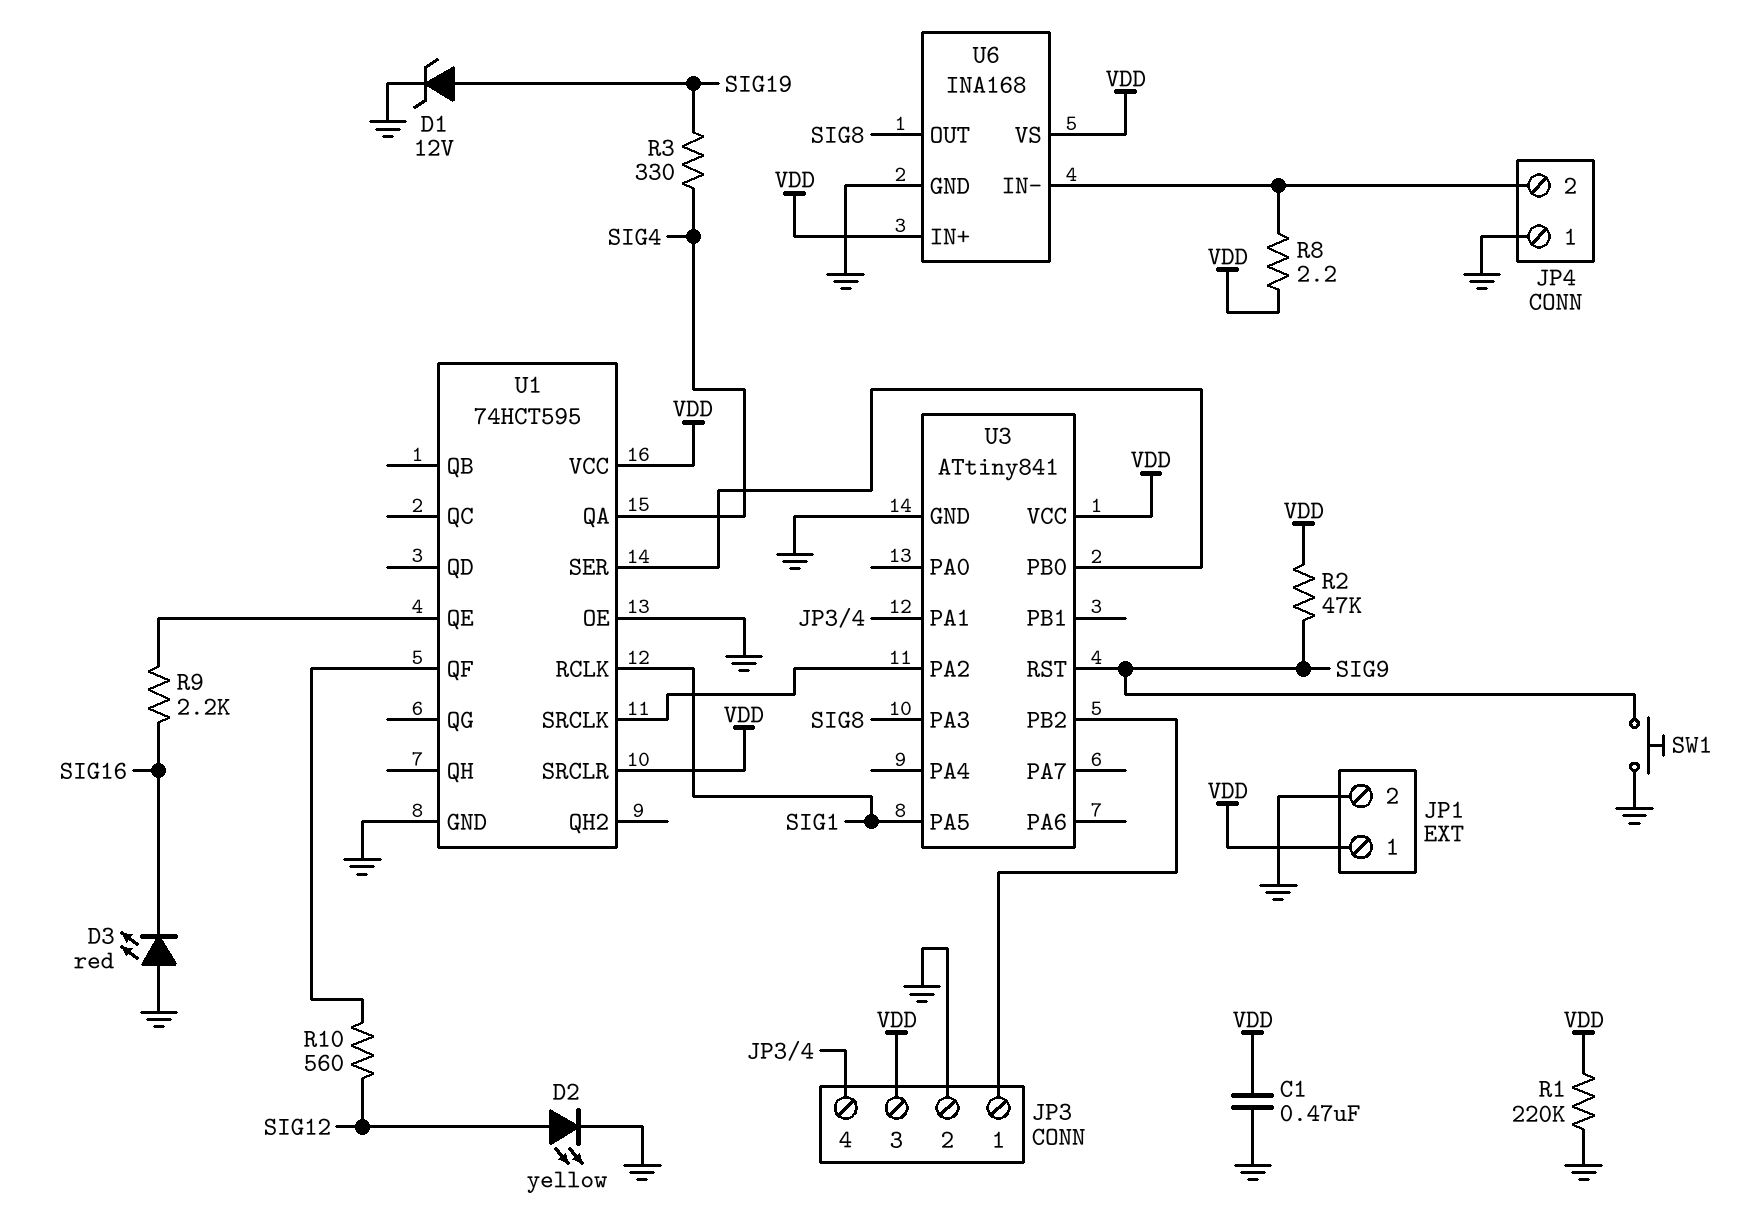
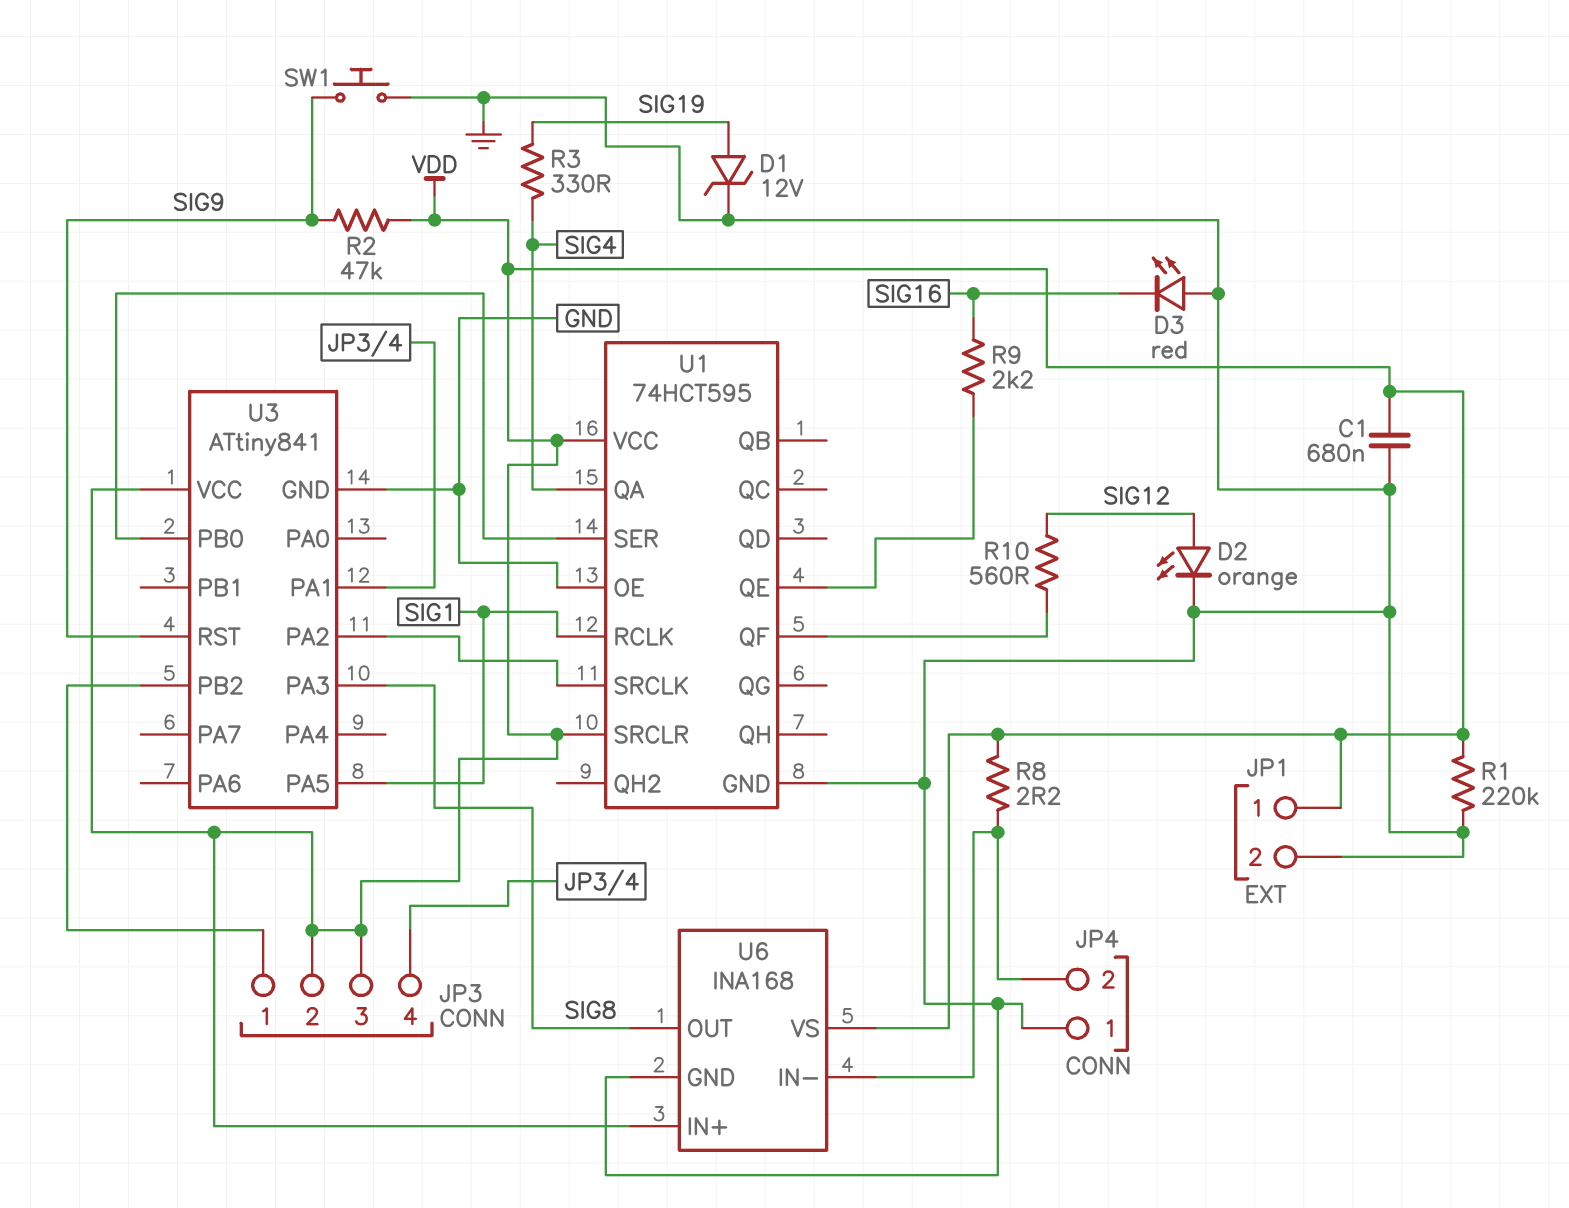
C1: 470nF (GND, VDD) -> 680nF (GND, VDD)
D2: LED yellow (A SIG12, K GND) -> LED orange (A SIG12, K GND)
JP3 pin 2: GND -> VDD

